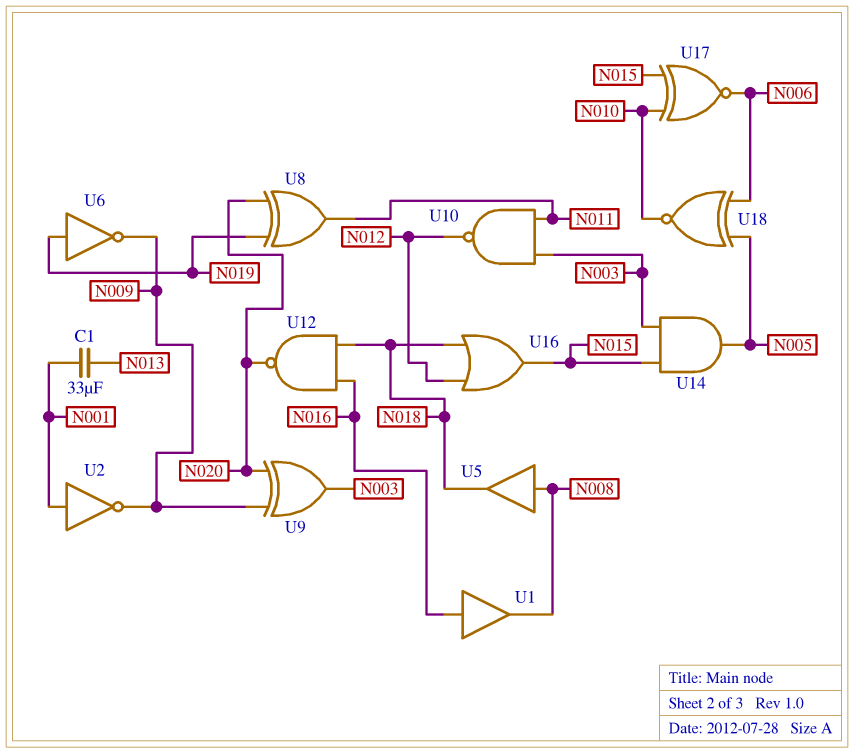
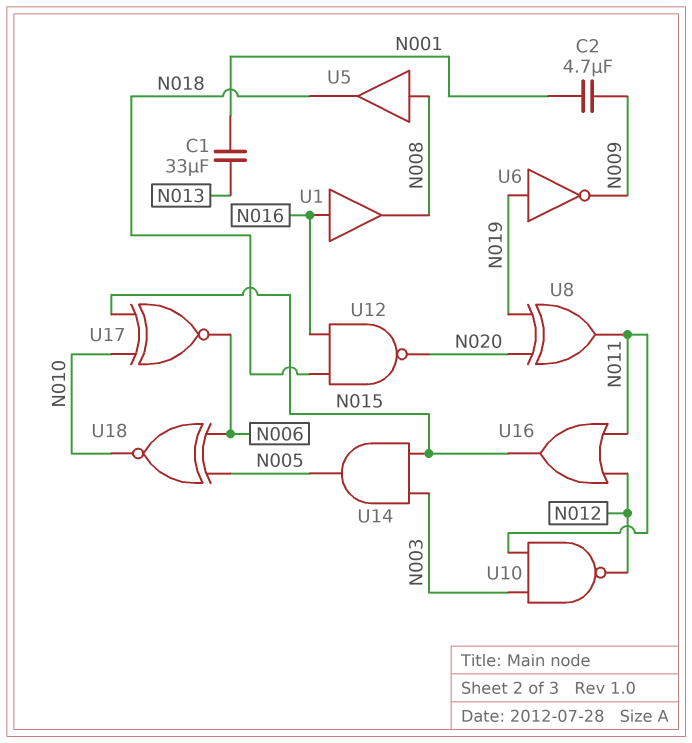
C2: none -> 4.7uF (N001, N009)
U2: NOT (in N001, out N009) -> none
U9: XOR (in N009, in N020, out N003) -> none
U16: OR (in N012, in N018, out N015) -> OR (in N011, in N012, out N015)

